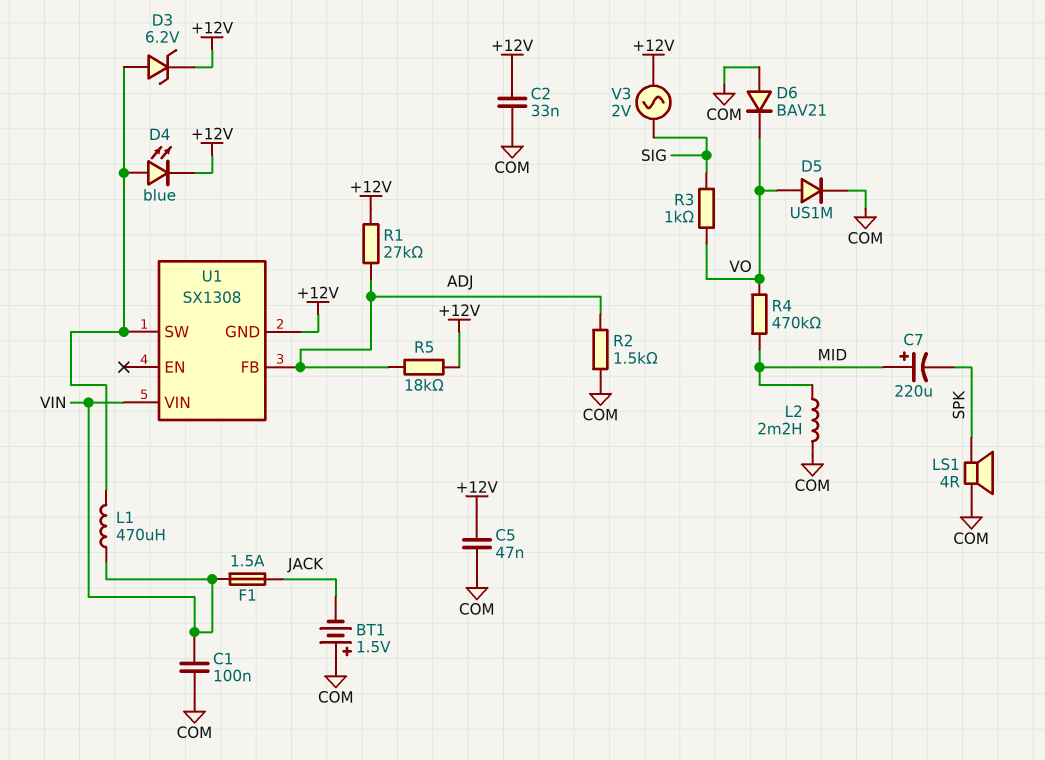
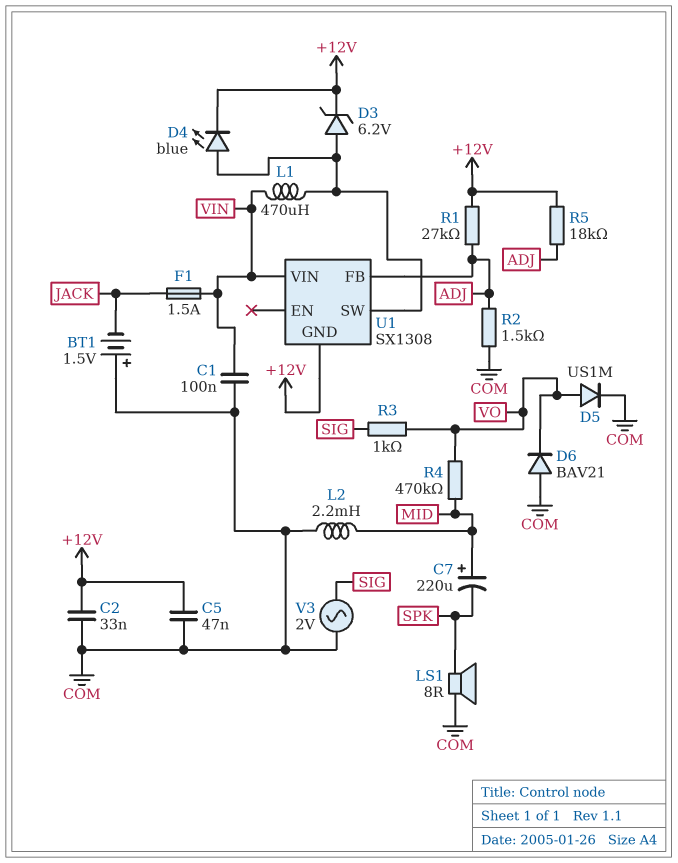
LS1: speaker 4R (COM, SPK) -> speaker 8R (COM, SPK)
V3: AC 2V (+12V, SIG) -> AC 2V (COM, SIG)

